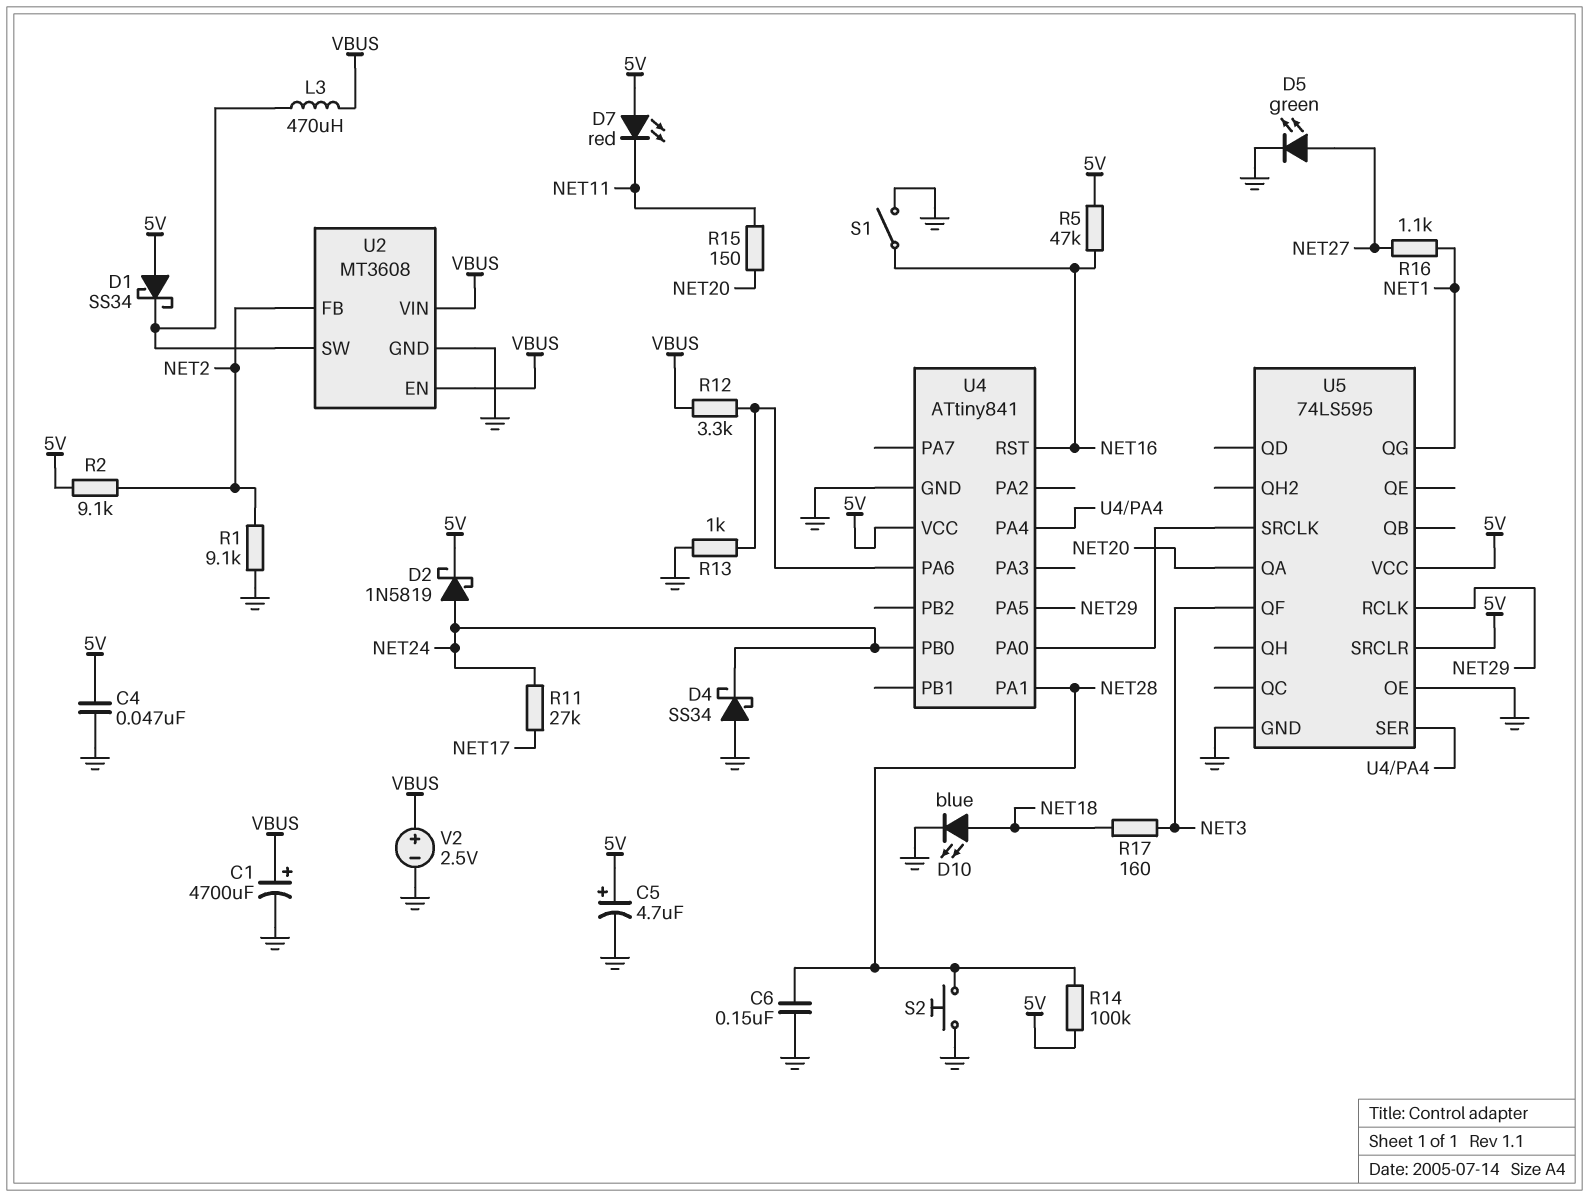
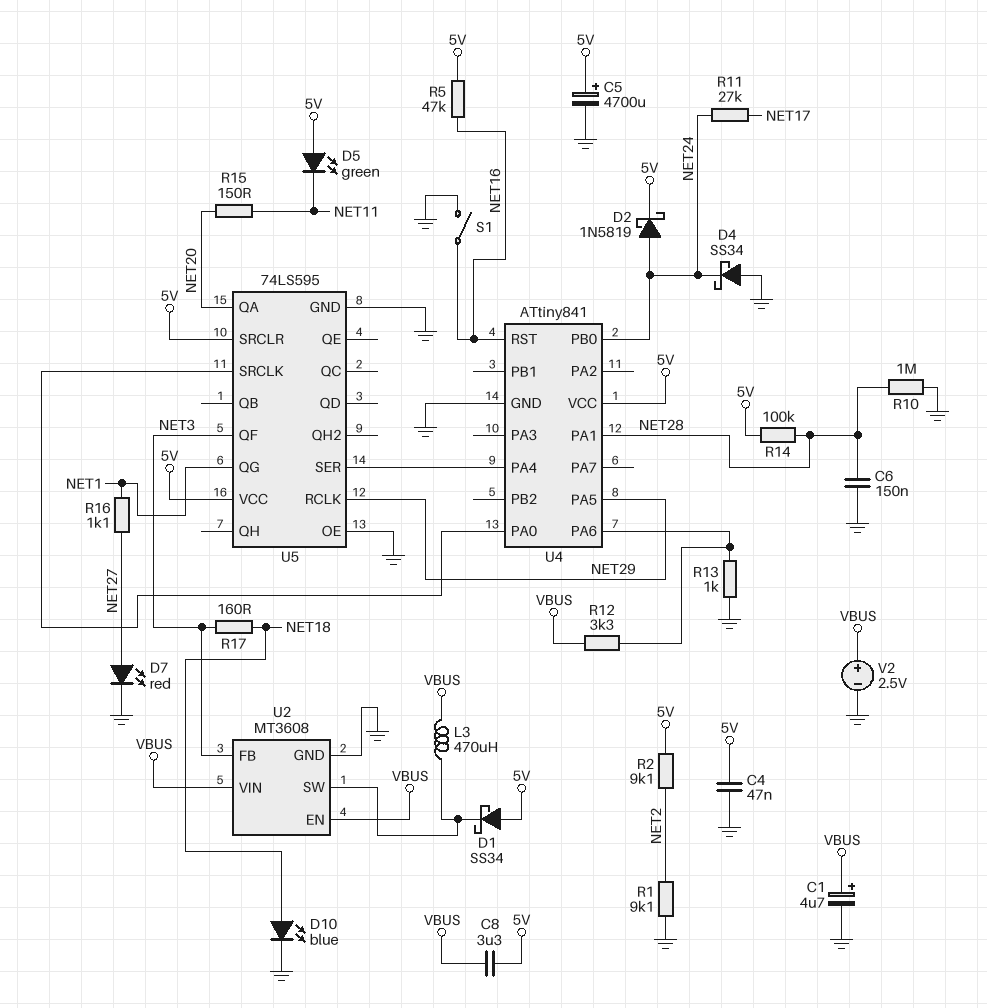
C1: 4700uF (plus VBUS, minus GND) -> 4.7uF (plus VBUS, minus GND)
C5: 4.7uF (plus 5V, minus GND) -> 4700uF (plus 5V, minus GND)
C8: none -> 3.3uF (5V, VBUS)
D5: LED green (A NET27, K GND) -> LED green (A 5V, K NET11)
D7: LED red (A 5V, K NET11) -> LED red (A NET27, K GND)
R10: none -> 1M (GND, NET28)
S2: button (GND, NET28) -> none
U2 pin FB: NET2 -> NET3

